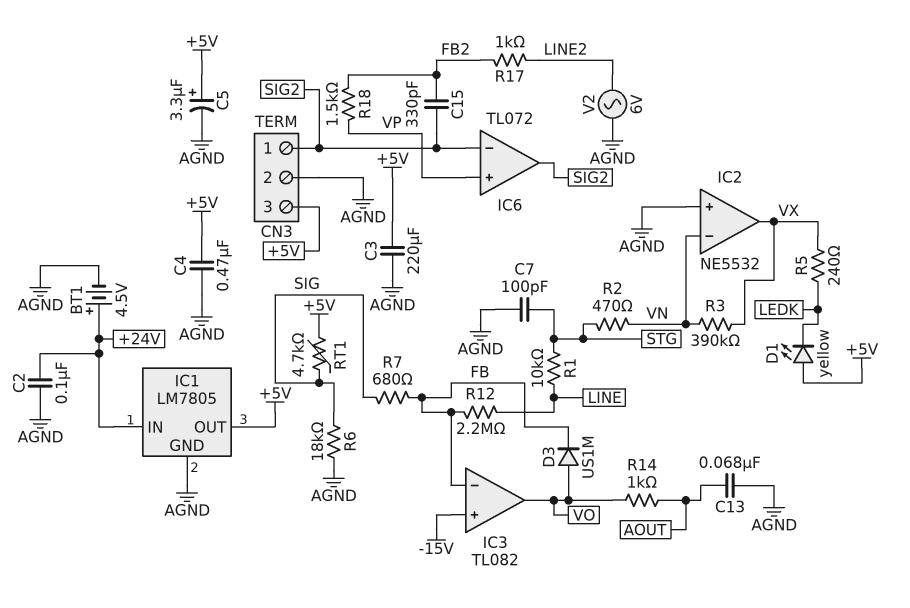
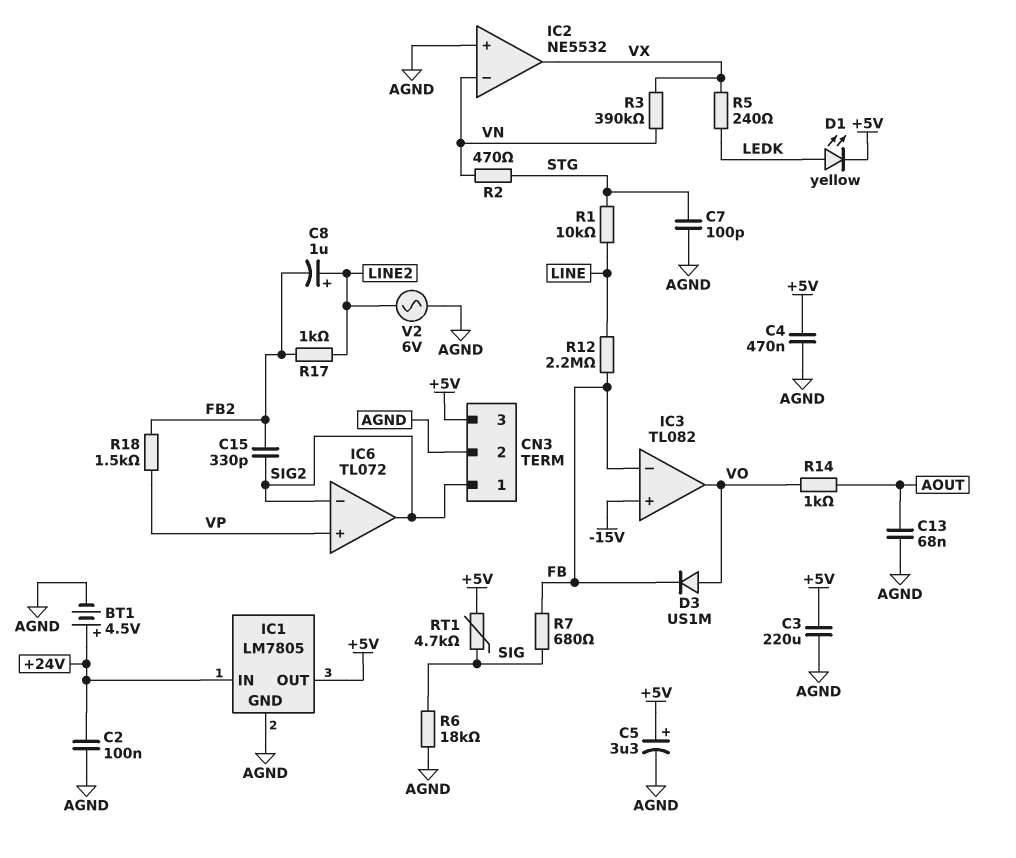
C8: none -> 1uF (plus LINE2, minus FB2)
D1: LED yellow (A +5V, K LEDK) -> LED yellow (A LEDK, K +5V)

